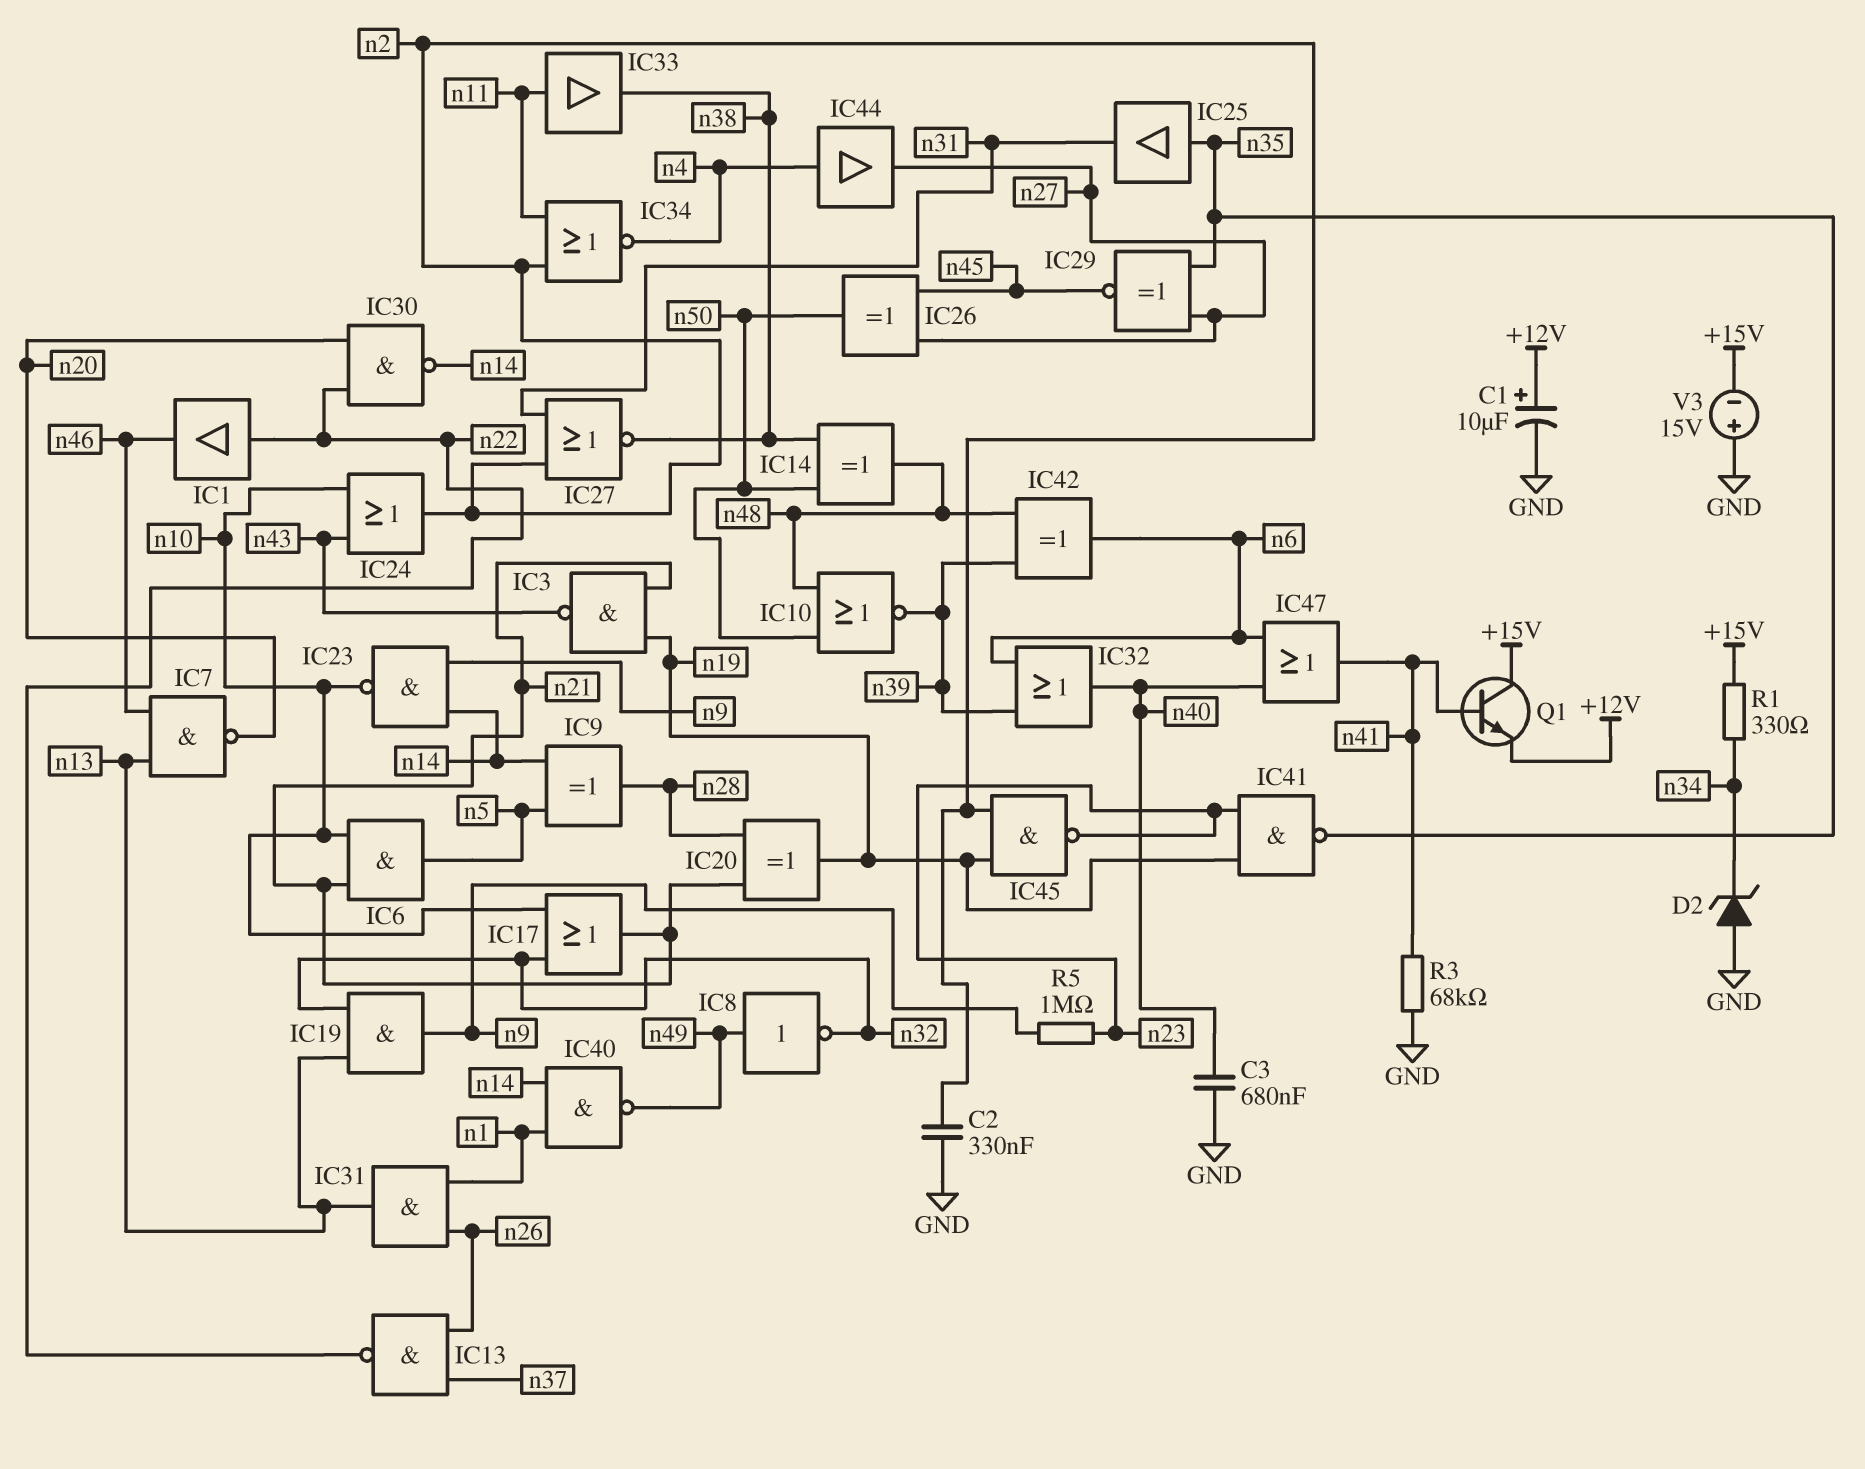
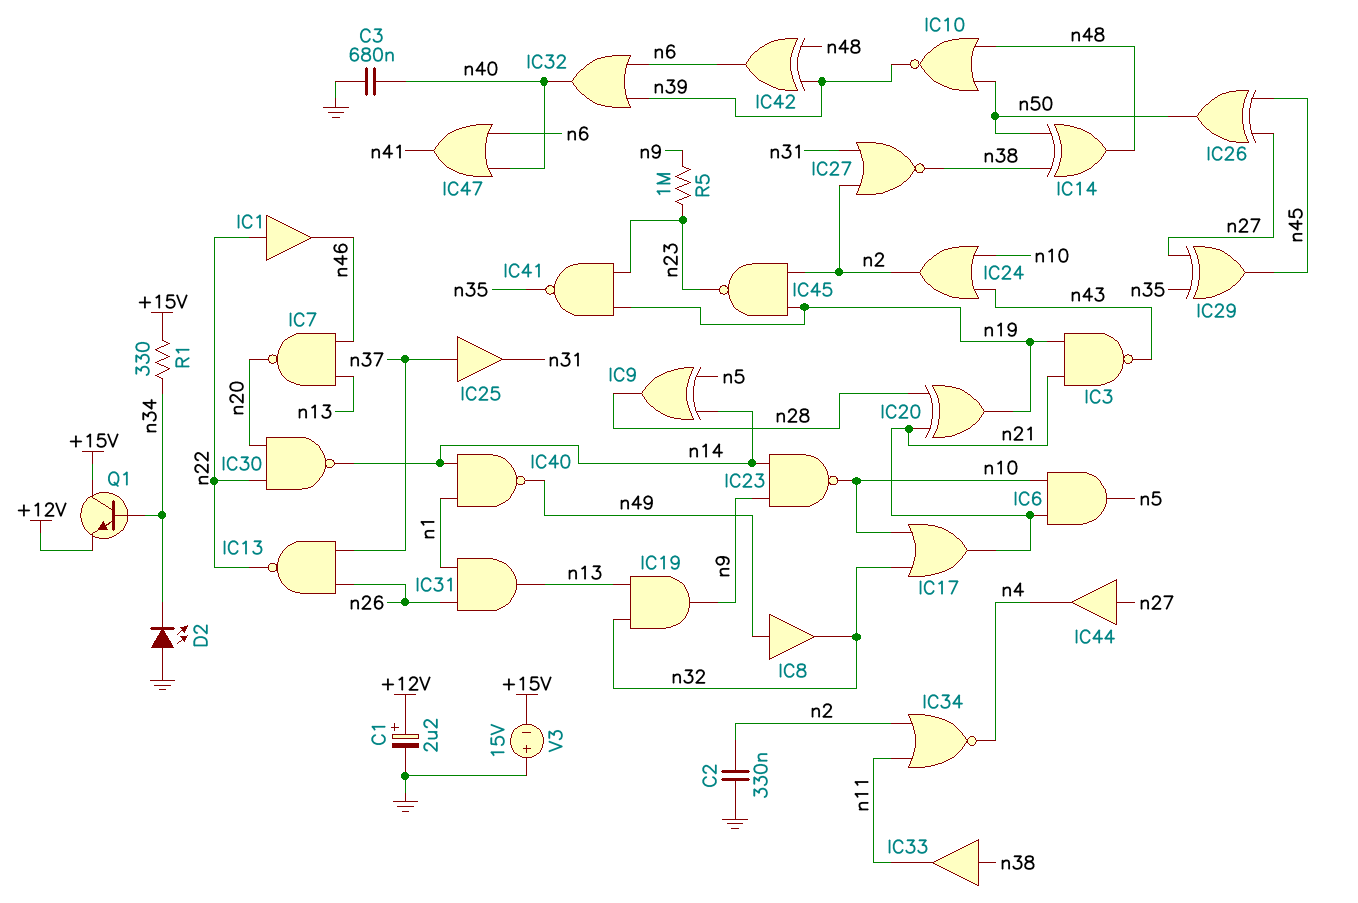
C1: 10uF (plus +12V, minus GND) -> 2.2uF (plus +12V, minus GND)
D2: zener (A GND, K n34) -> LED (A GND, K n34)
IC8: NOT (in n49, out n32) -> buffer (in n49, out n32)
IC25: buffer (in n35, out n31) -> buffer (in n37, out n31)
IC29: XNOR (in n27, in n35, out n45) -> XOR (in n27, in n35, out n45)
IC33: buffer (in n11, out n38) -> buffer (in n38, out n11)
IC44: buffer (in n4, out n27) -> buffer (in n27, out n4)
Q1: NPN (B n41, C +15V, E +12V) -> NPN (B n34, C +15V, E +12V)
R3: 68k (GND, n41) -> none

